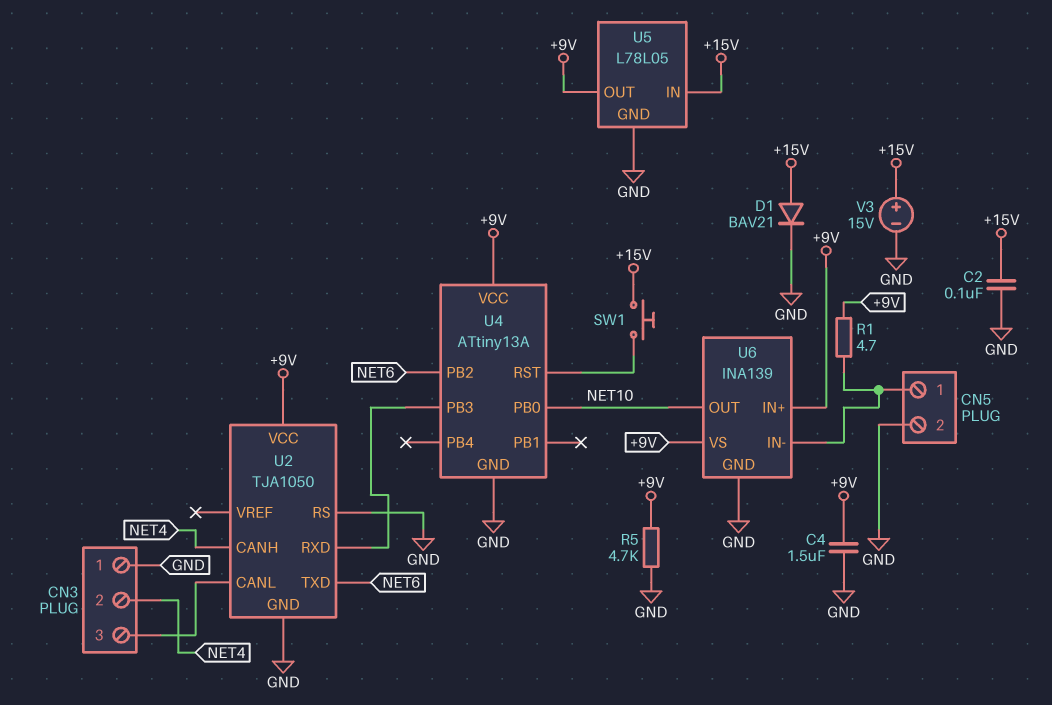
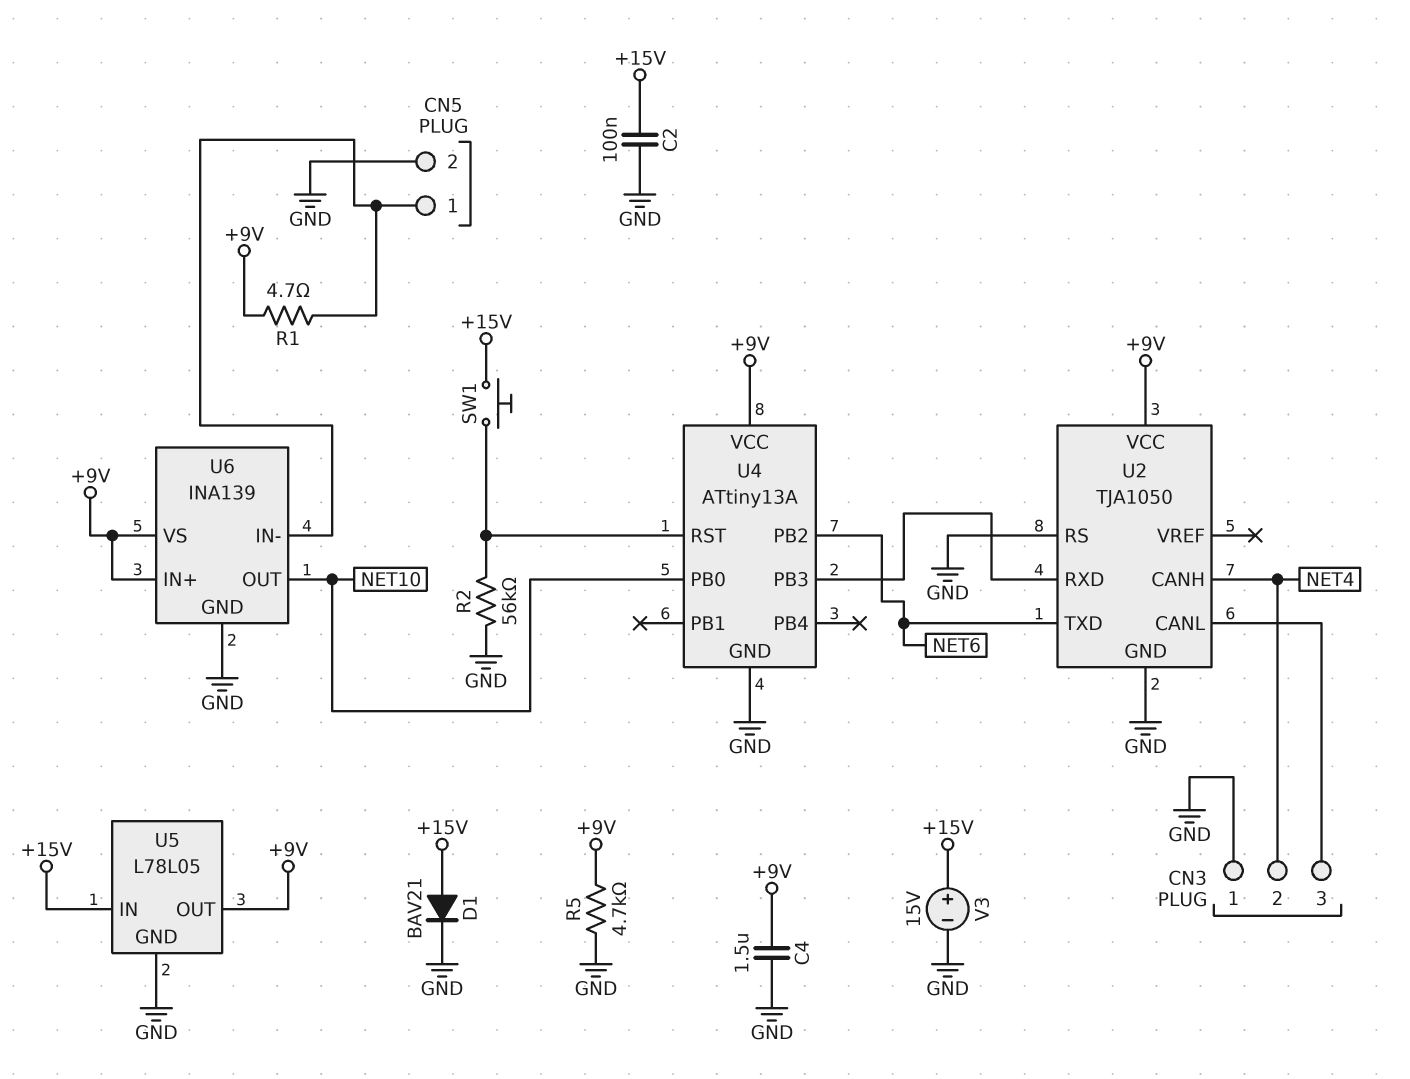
R2: none -> 56k (GND, U4/RST)

